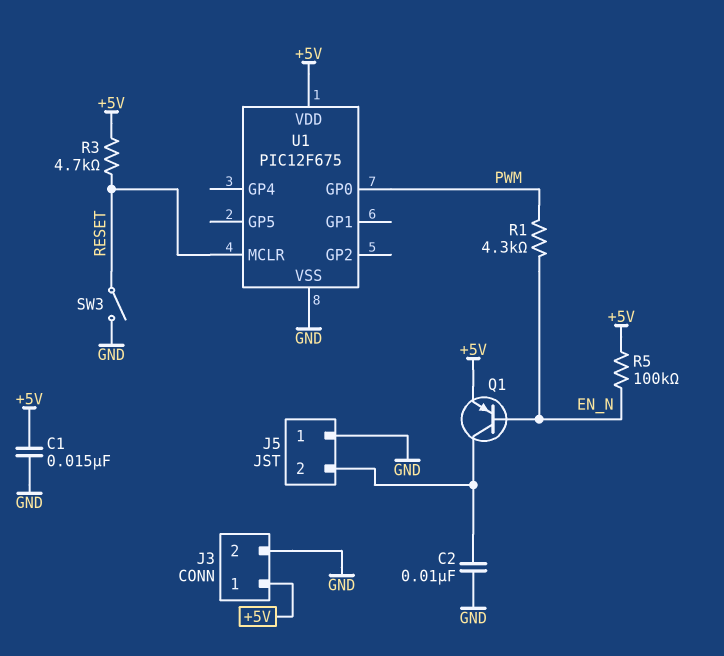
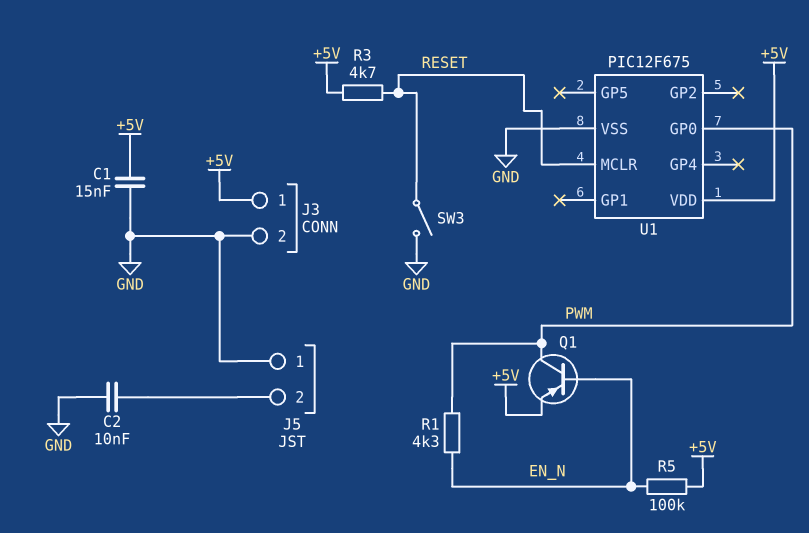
Q1: PNP (B EN_N, C J5/2, E +5V) -> PNP (B EN_N, C PWM, E +5V)

